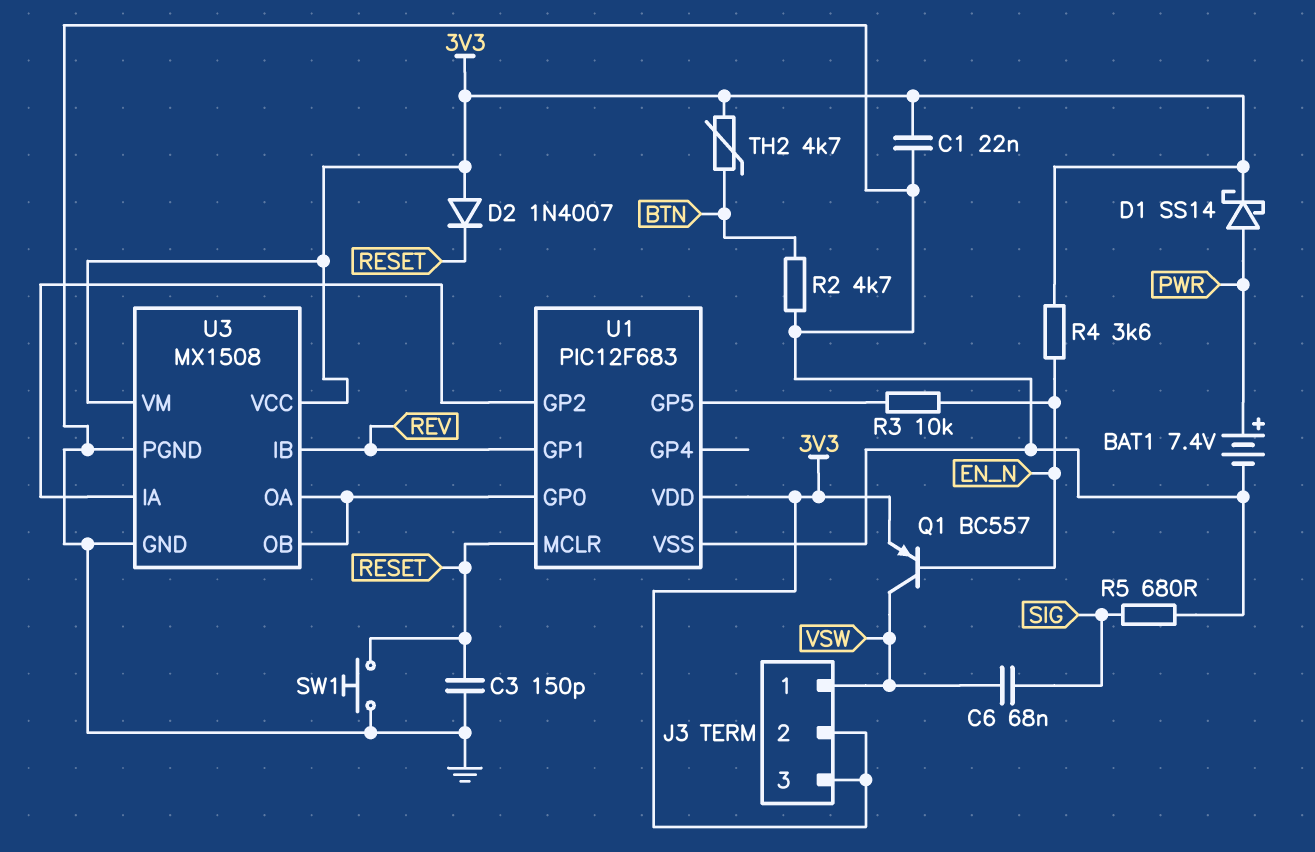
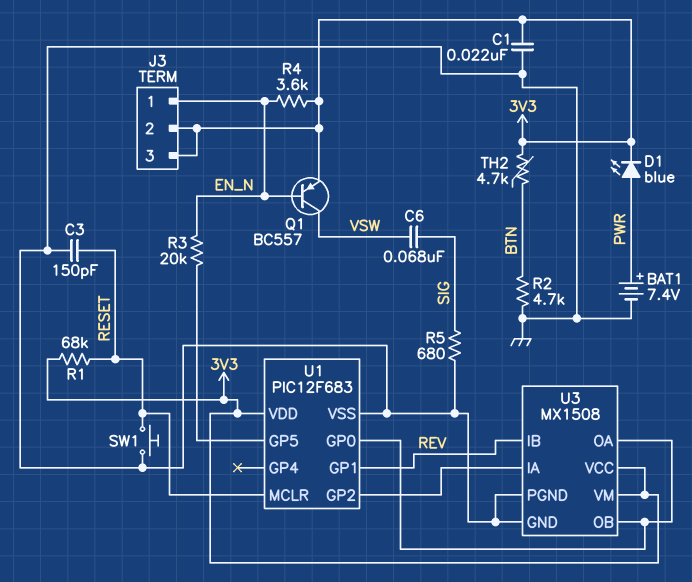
D1: schottky SS14 (A PWR, K 3V3) -> LED blue (A PWR, K 3V3)
D2: diode 1N4007 (A 3V3, K RESET) -> none
J3 pin 1: VSW -> EN_N
R1: none -> 68k (3V3, RESET)
R3: 10k (EN_N, U1/GP5) -> 20k (EN_N, U1/GP5)

